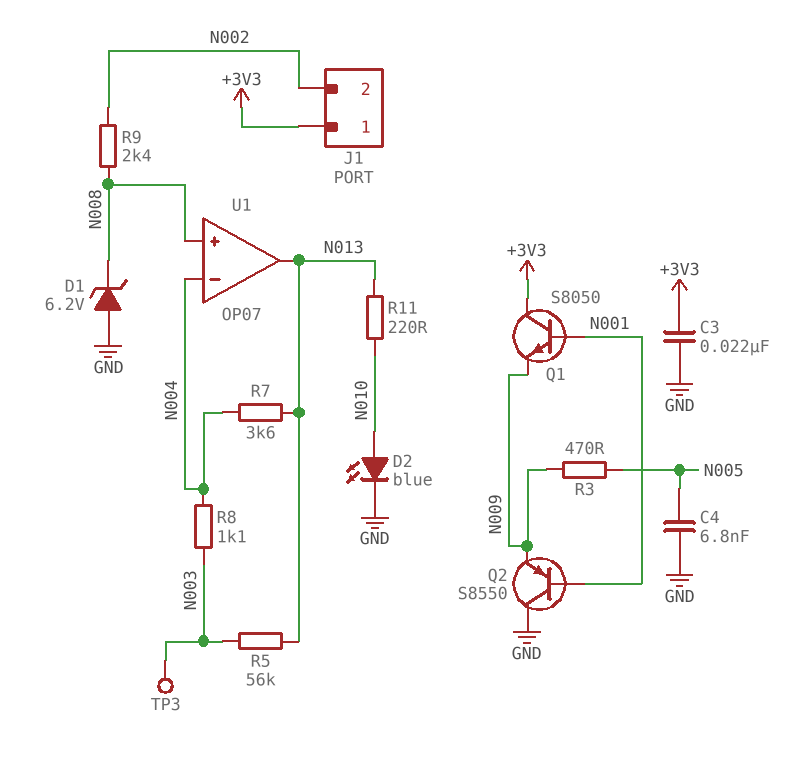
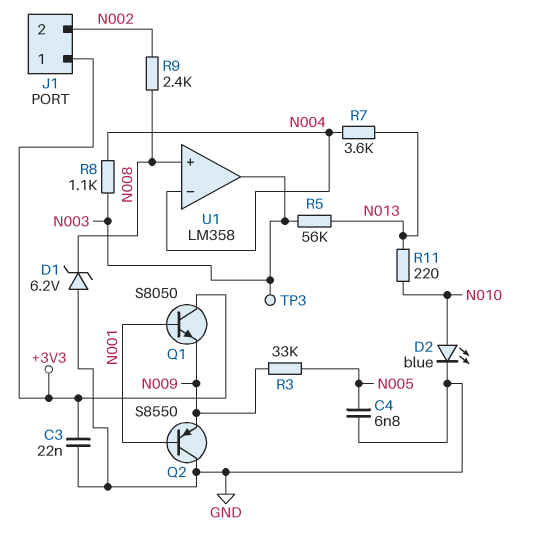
R3: 470 (N005, N009) -> 33k (N005, N009)
U1: OP07 -> LM358
U1 pin out: N013 -> N003

